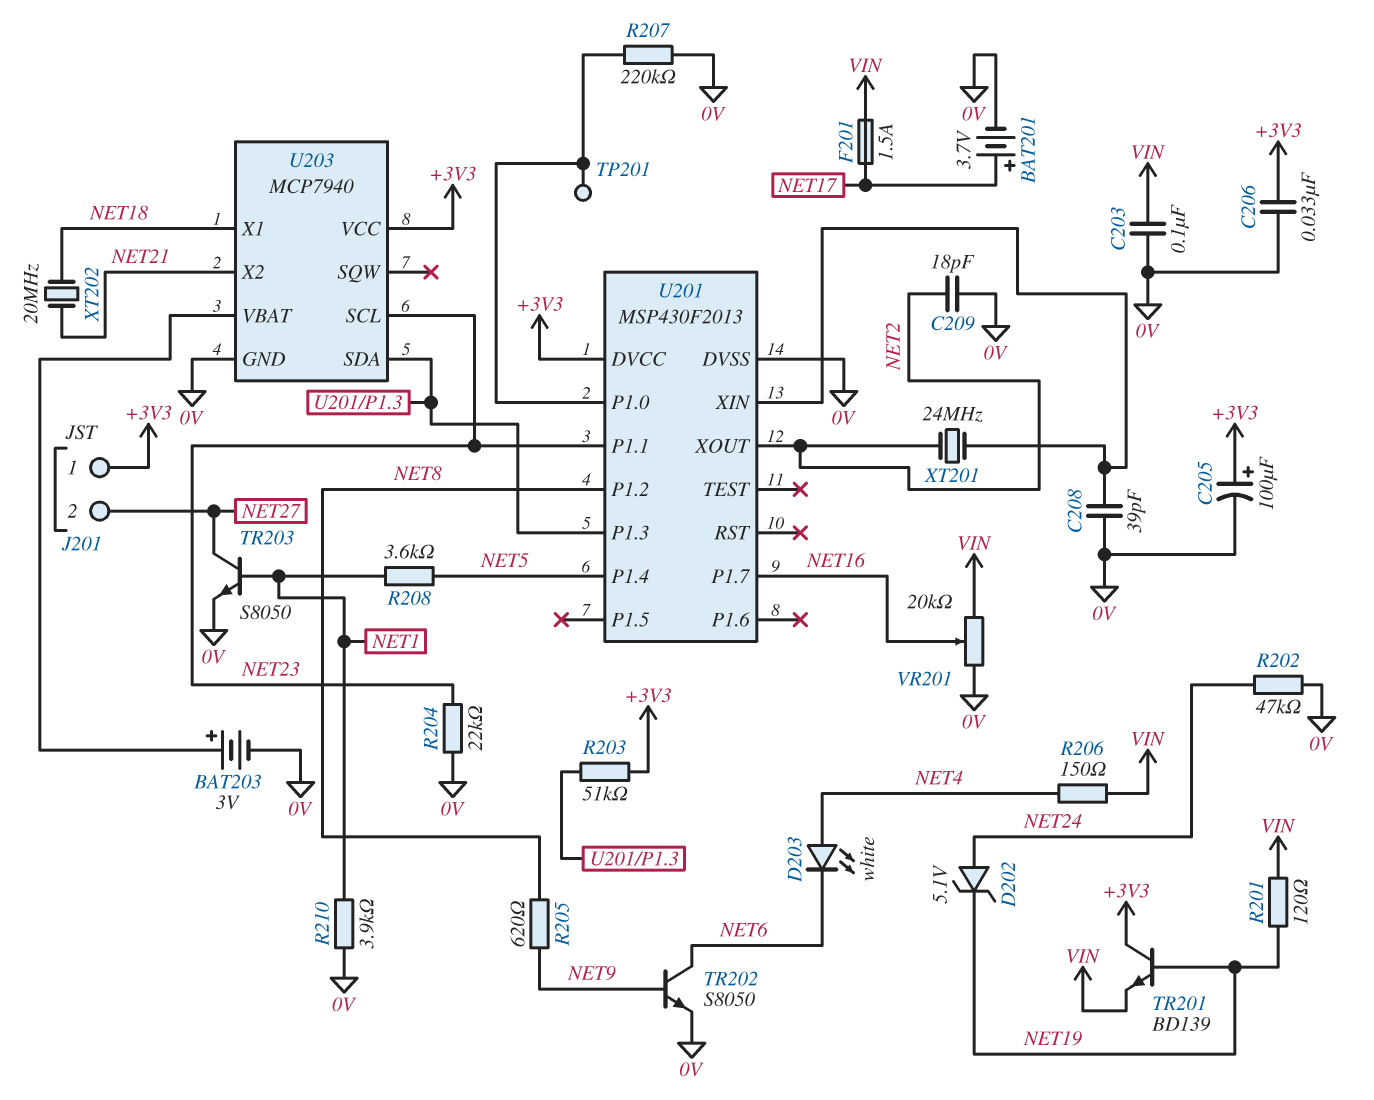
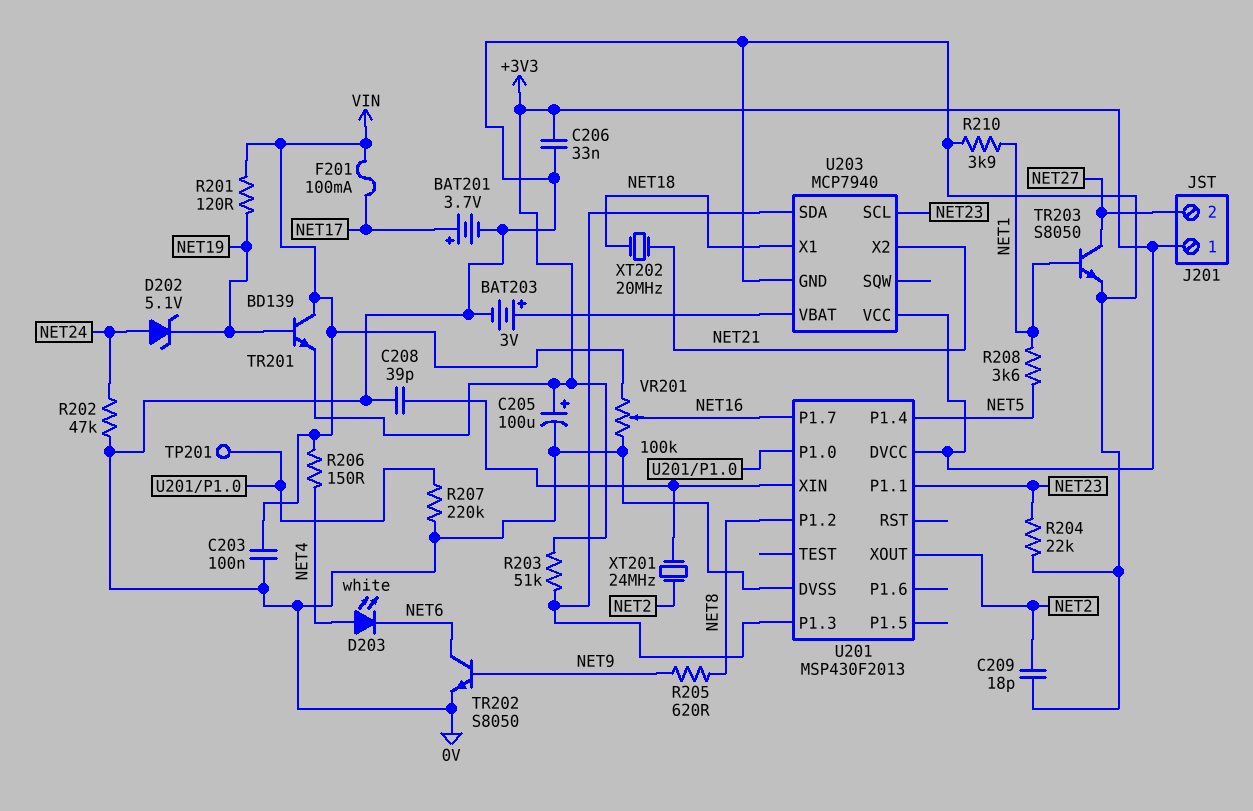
F201: 1.5A (NET17, VIN) -> 100mA (NET17, VIN)
TR201: NPN BD139 (B NET19, C +3V3, E VIN) -> NPN BD139 (B NET19, C VIN, E +3V3)
VR201: 20k (0V, VIN, wiper NET16) -> 100k (0V, VIN, wiper NET16)

